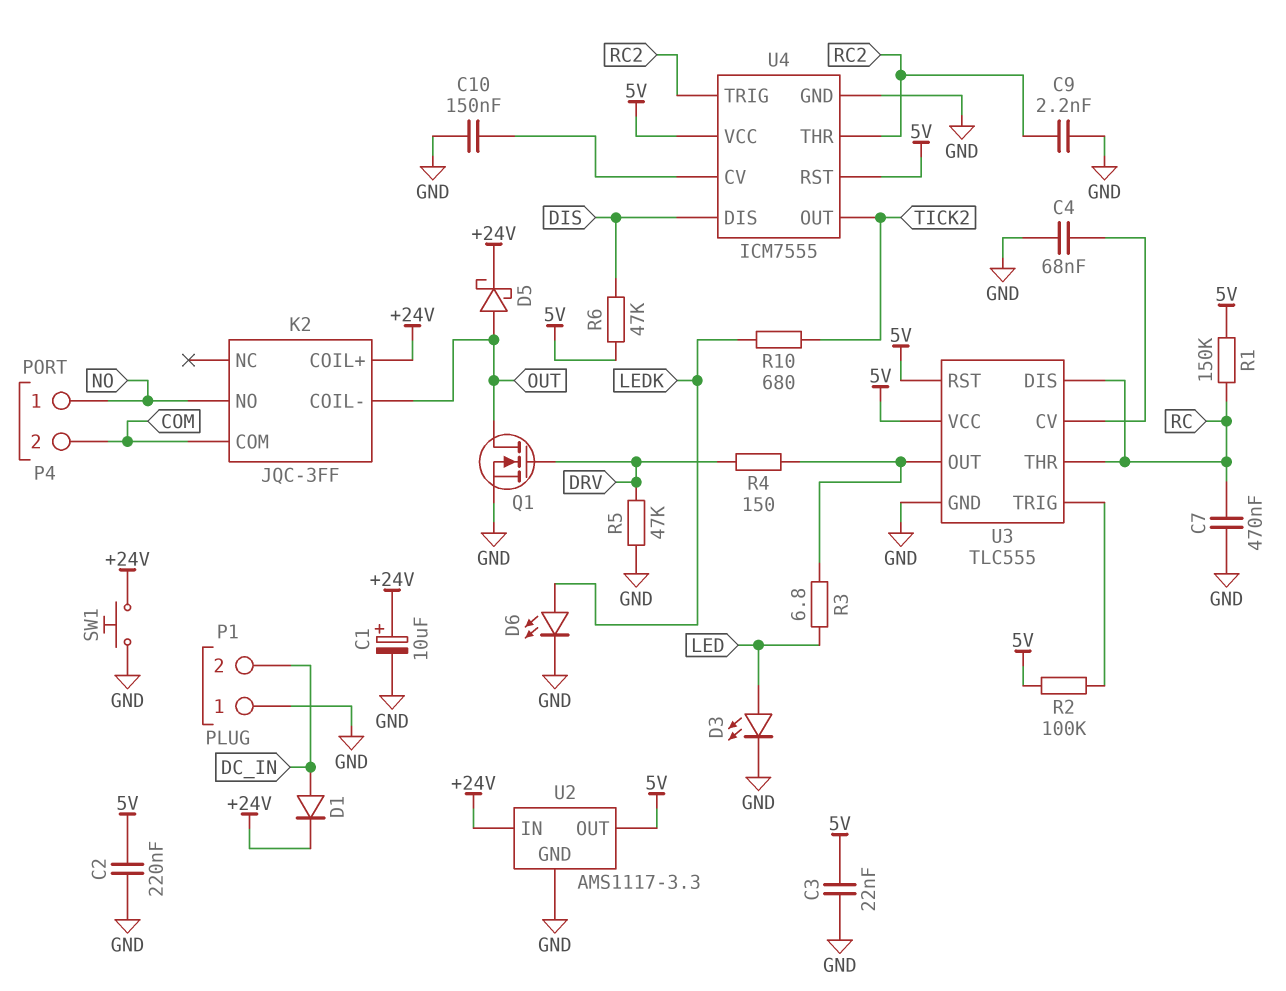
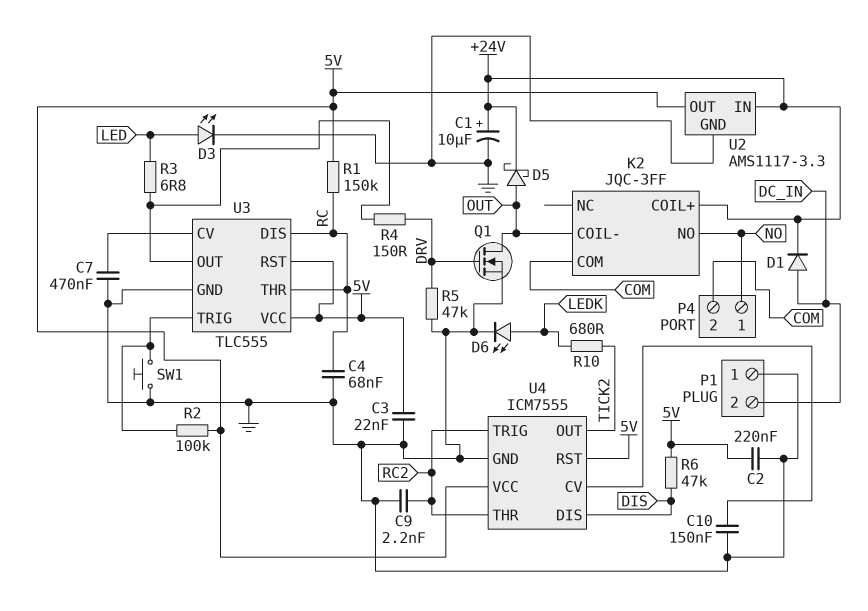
C4: 68nF (GND, U3/CV) -> 68nF (GND, RC)
C7: 470nF (GND, RC) -> 470nF (GND, U3/CV)
SW1: button (+24V, GND) -> button (GND, U3/TRIG)

